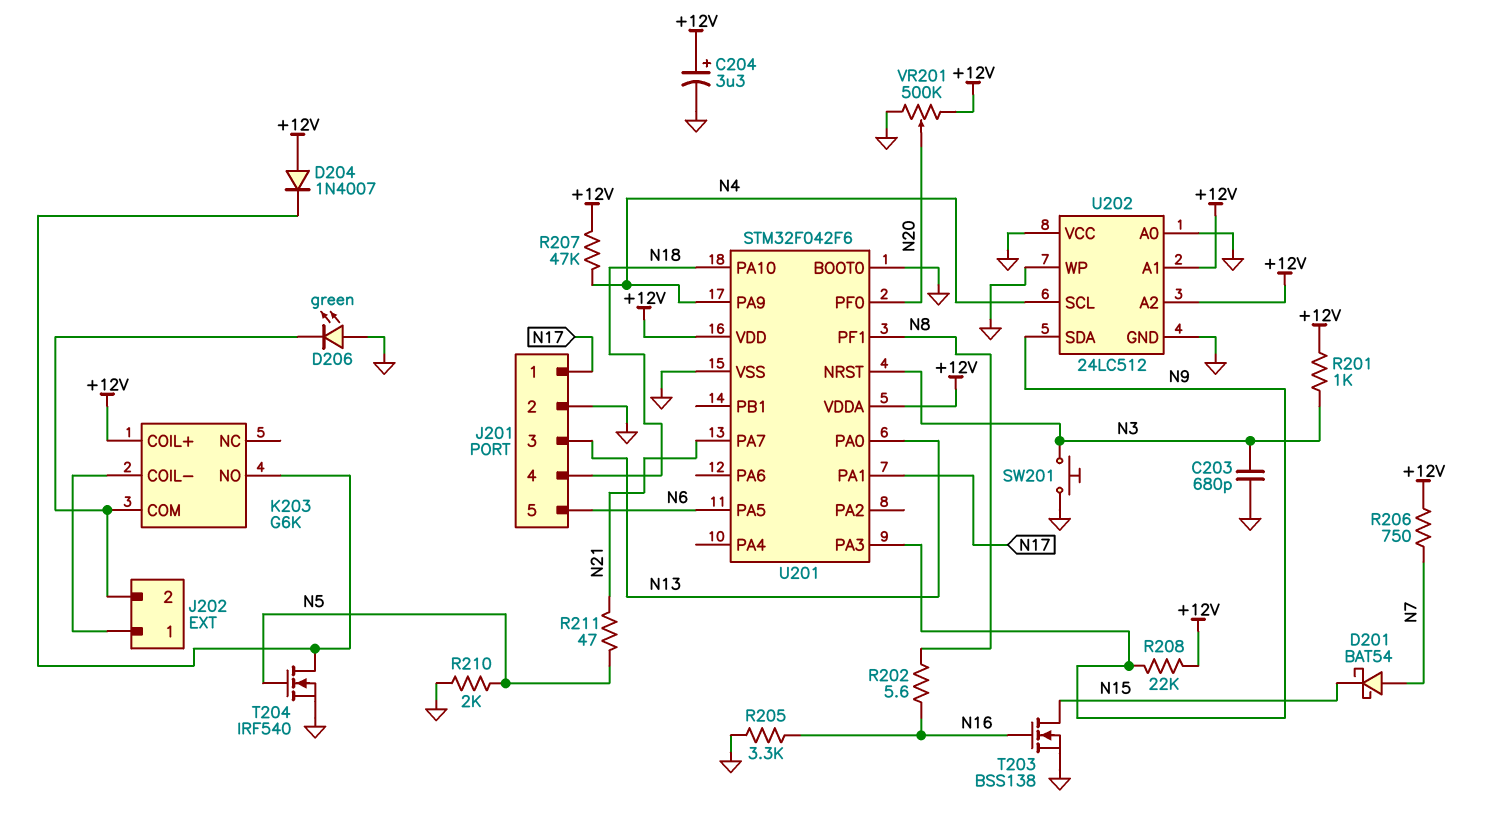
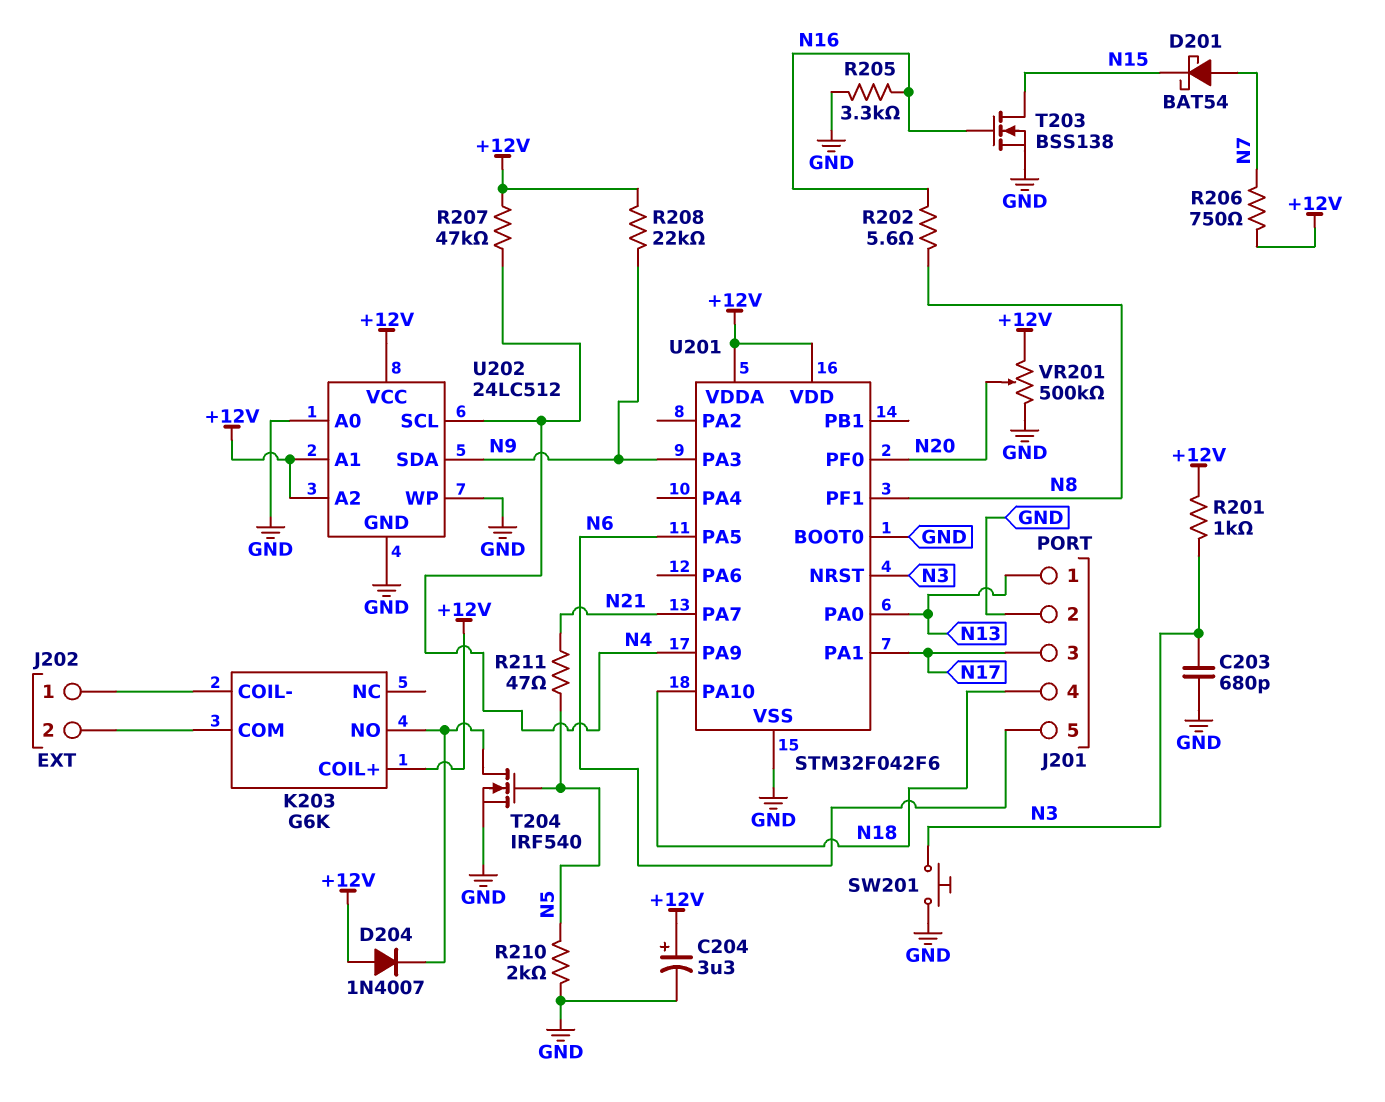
D206: LED green (A GND, K J202/2) -> none
J201 pin 1: N17 -> N13
J201 pin 3: N13 -> N17
U202 pin VCC: GND -> +12V

